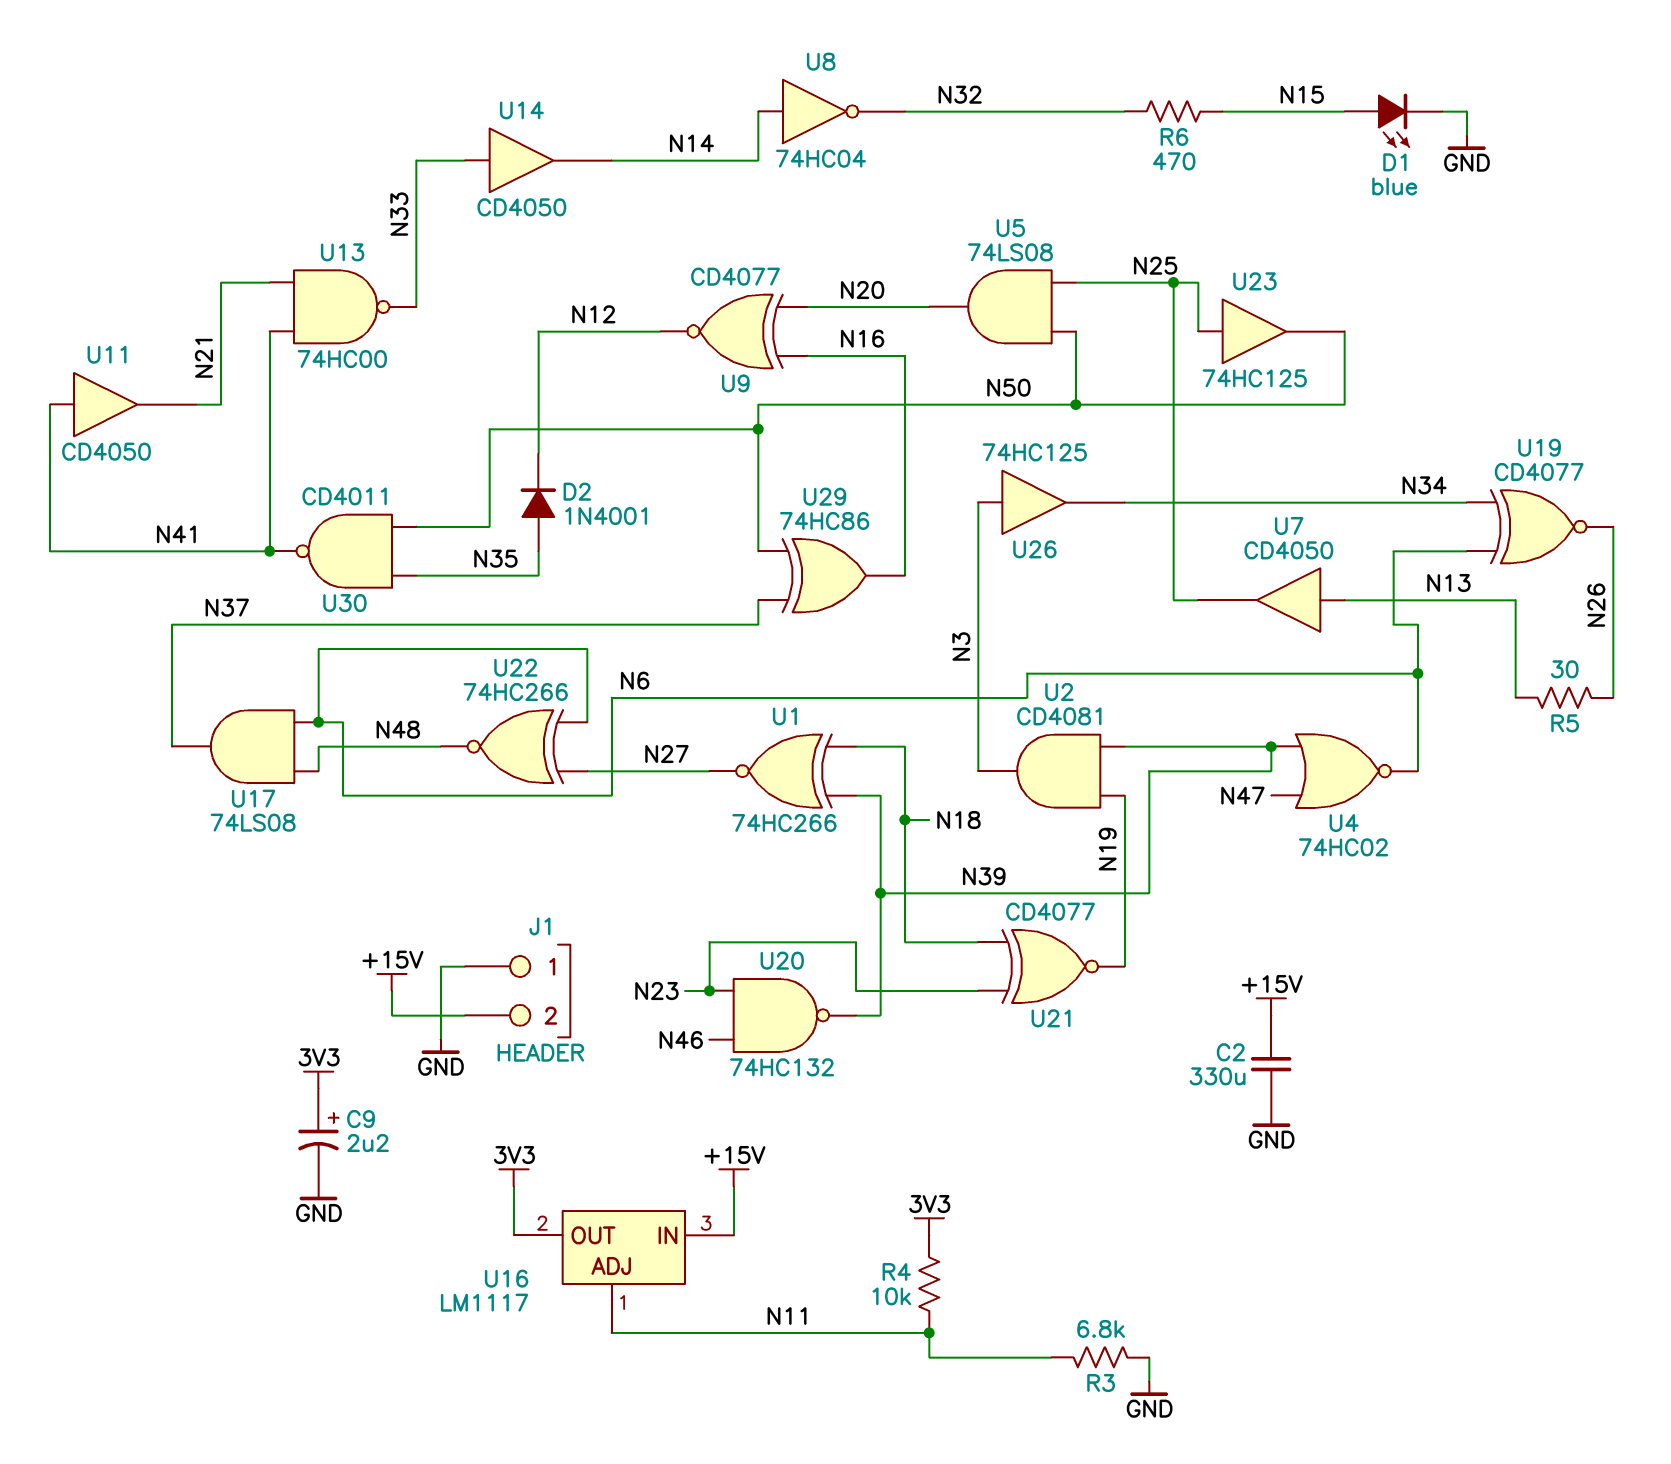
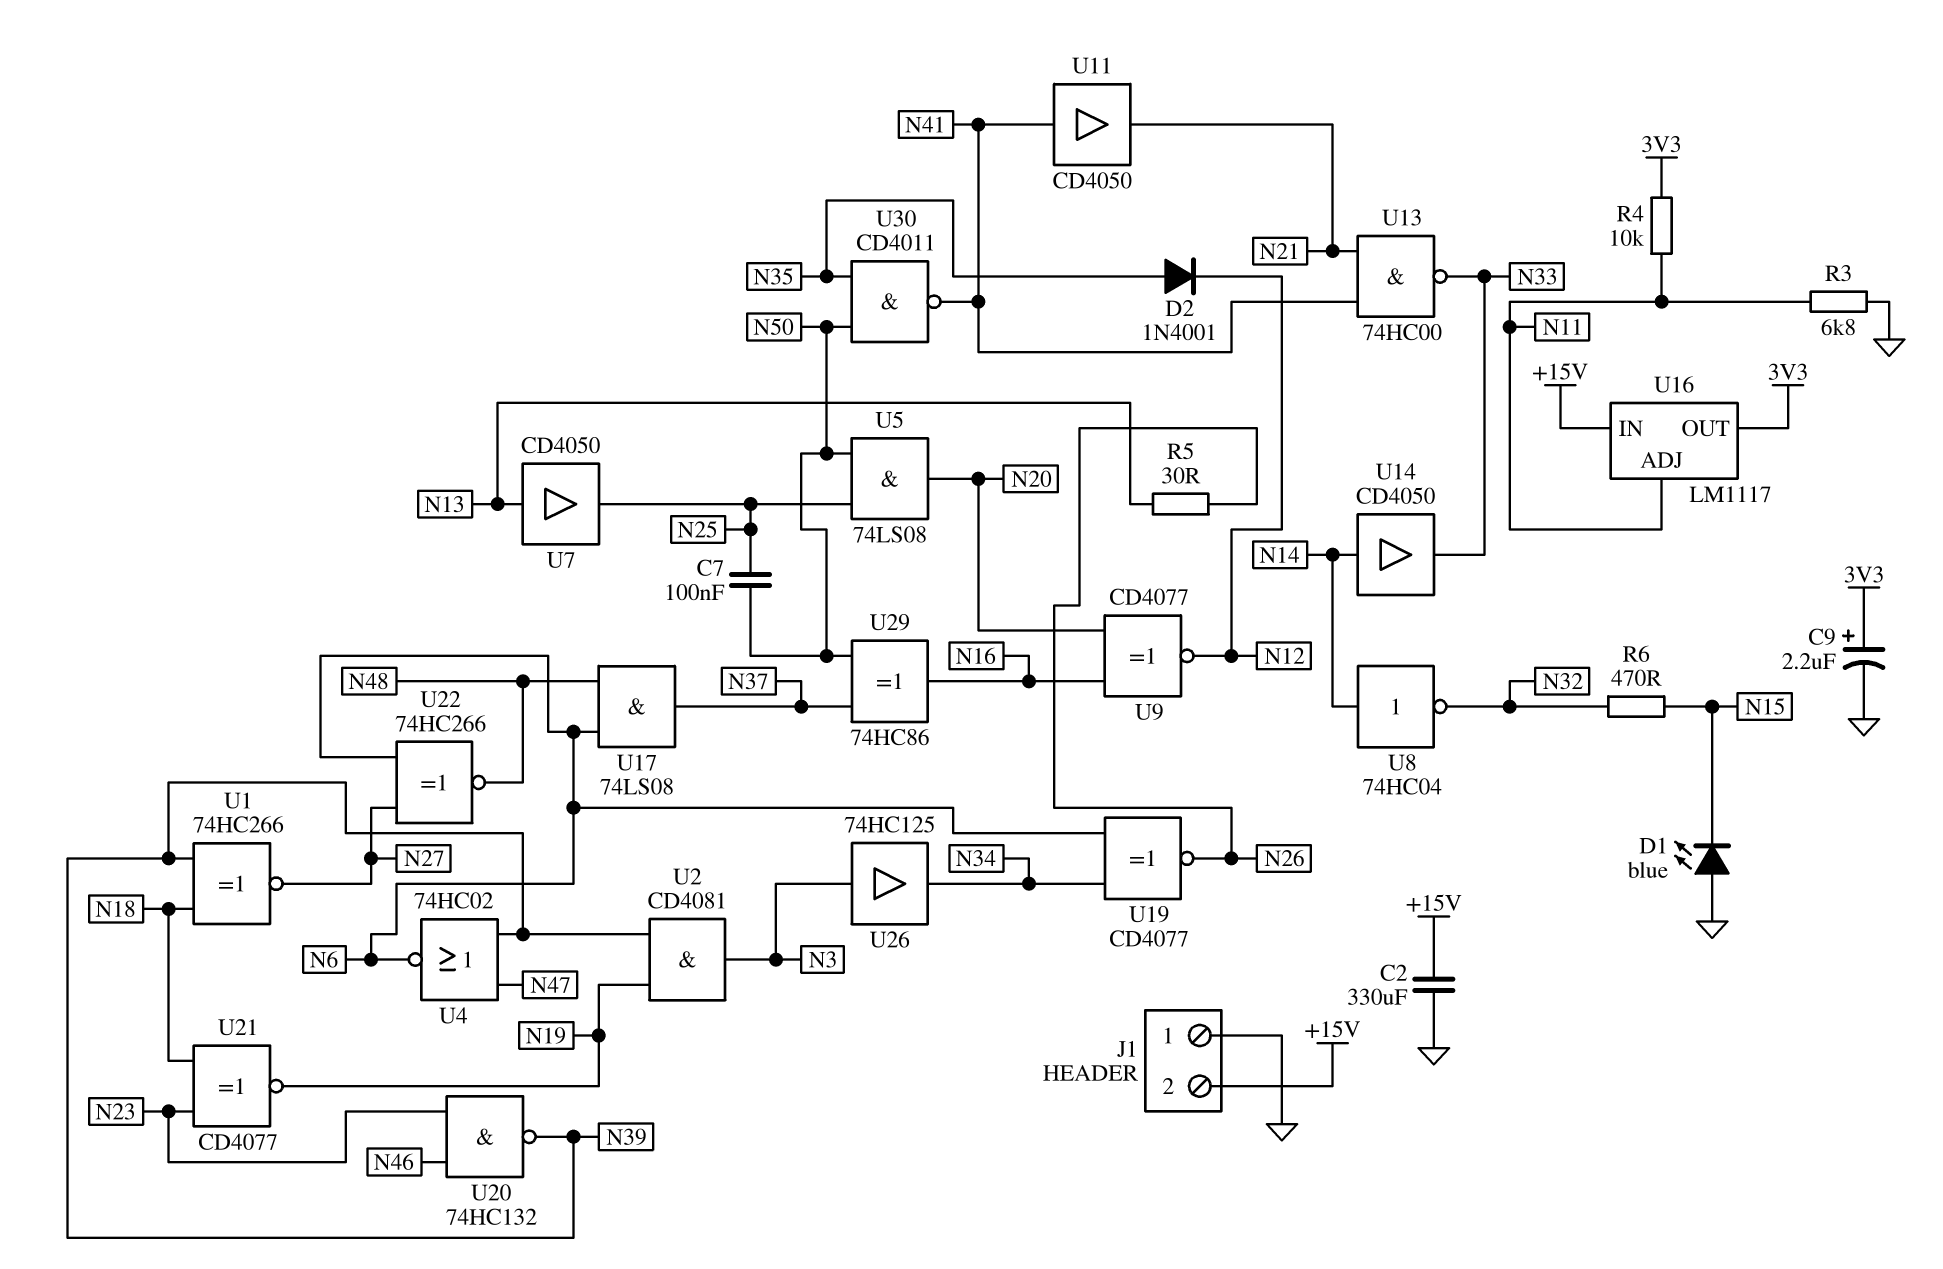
C7: none -> 100nF (N25, N50)
D1: LED blue (A N15, K GND) -> LED blue (A GND, K N15)
U14: buffer CD4050 (in N33, out N14) -> buffer CD4050 (in N14, out N33)
U23: buffer 74HC125 (in N25, out N50) -> none

